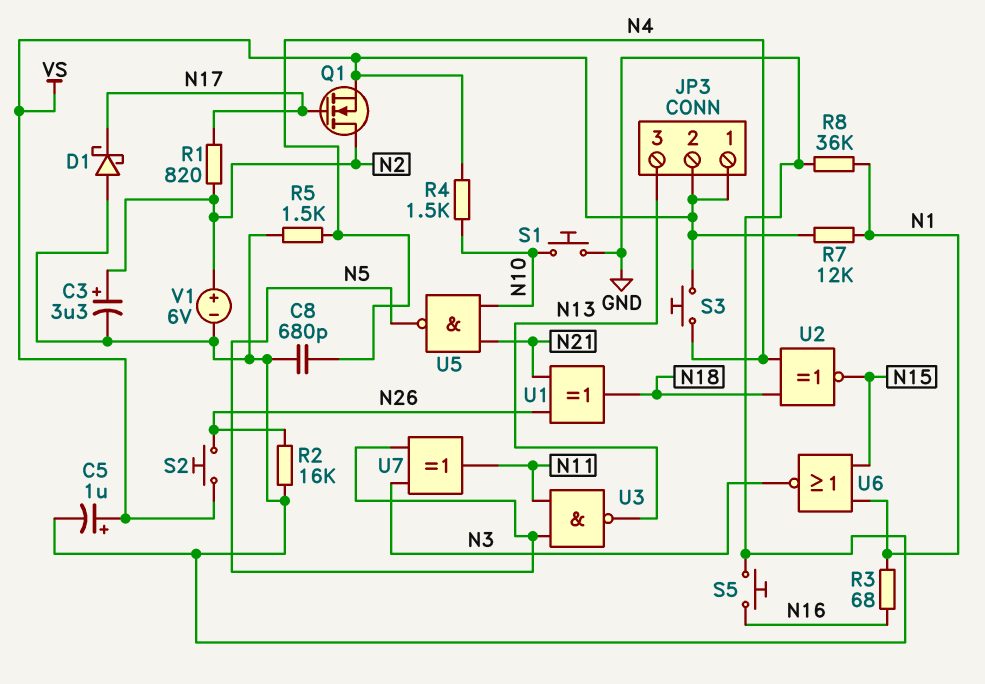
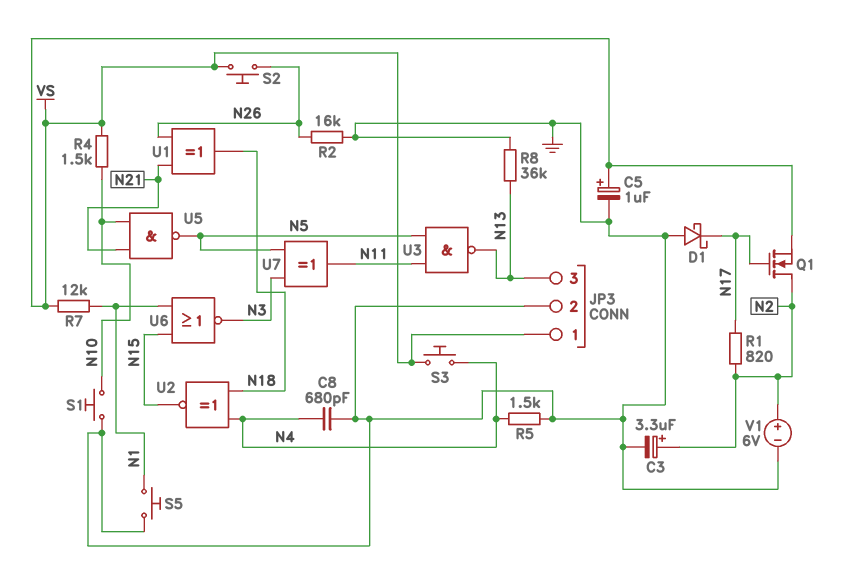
JP3 pin 2: VS -> GND
R3: 68 (N1, N16) -> none
R8: 36k (GND, N1) -> 36k (GND, N13)
S5: button (GND, N16) -> button (GND, N1)

